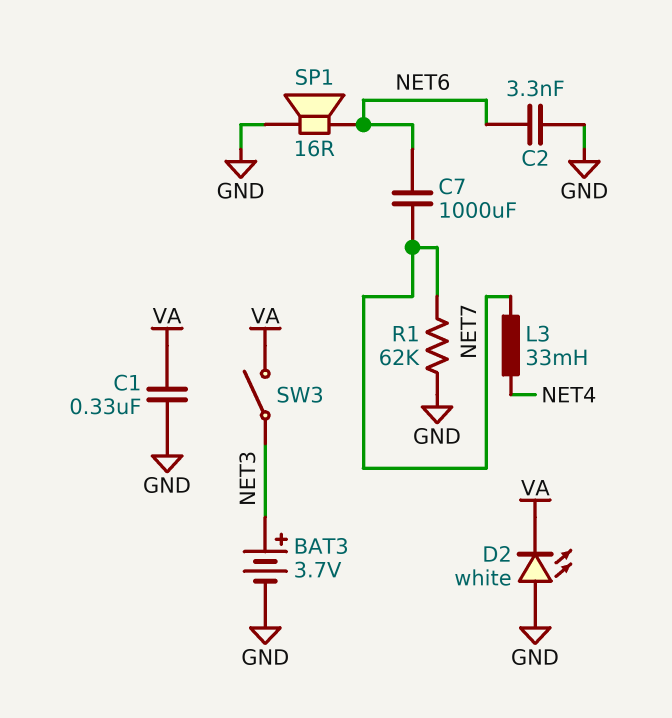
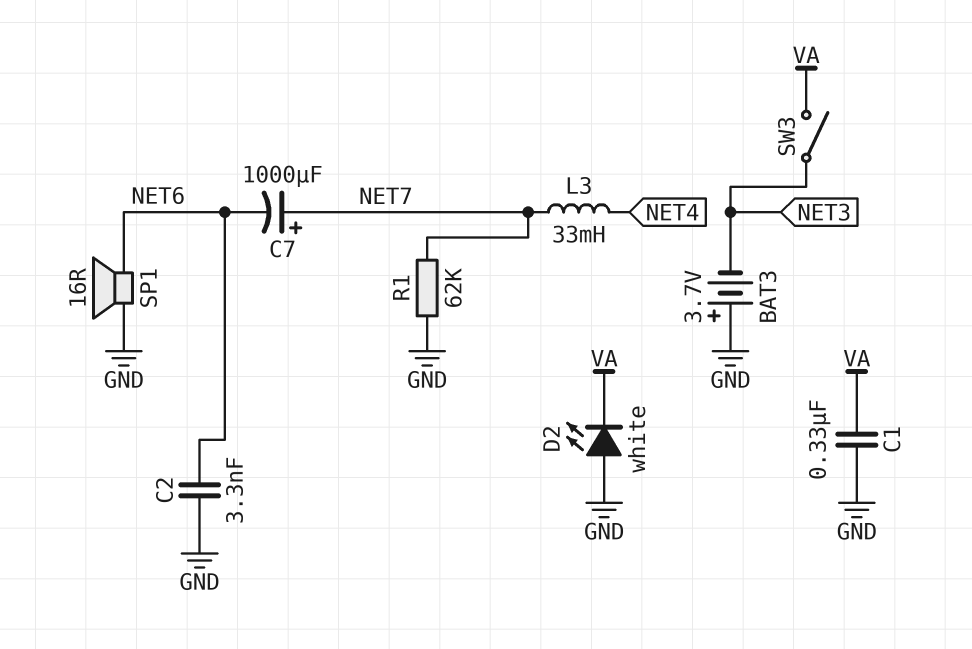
BAT3: 3.7V (plus NET3, minus GND) -> 3.7V (plus GND, minus NET3)
C7: 1000uF (NET6, NET7) -> 1000uF (plus NET7, minus NET6)

